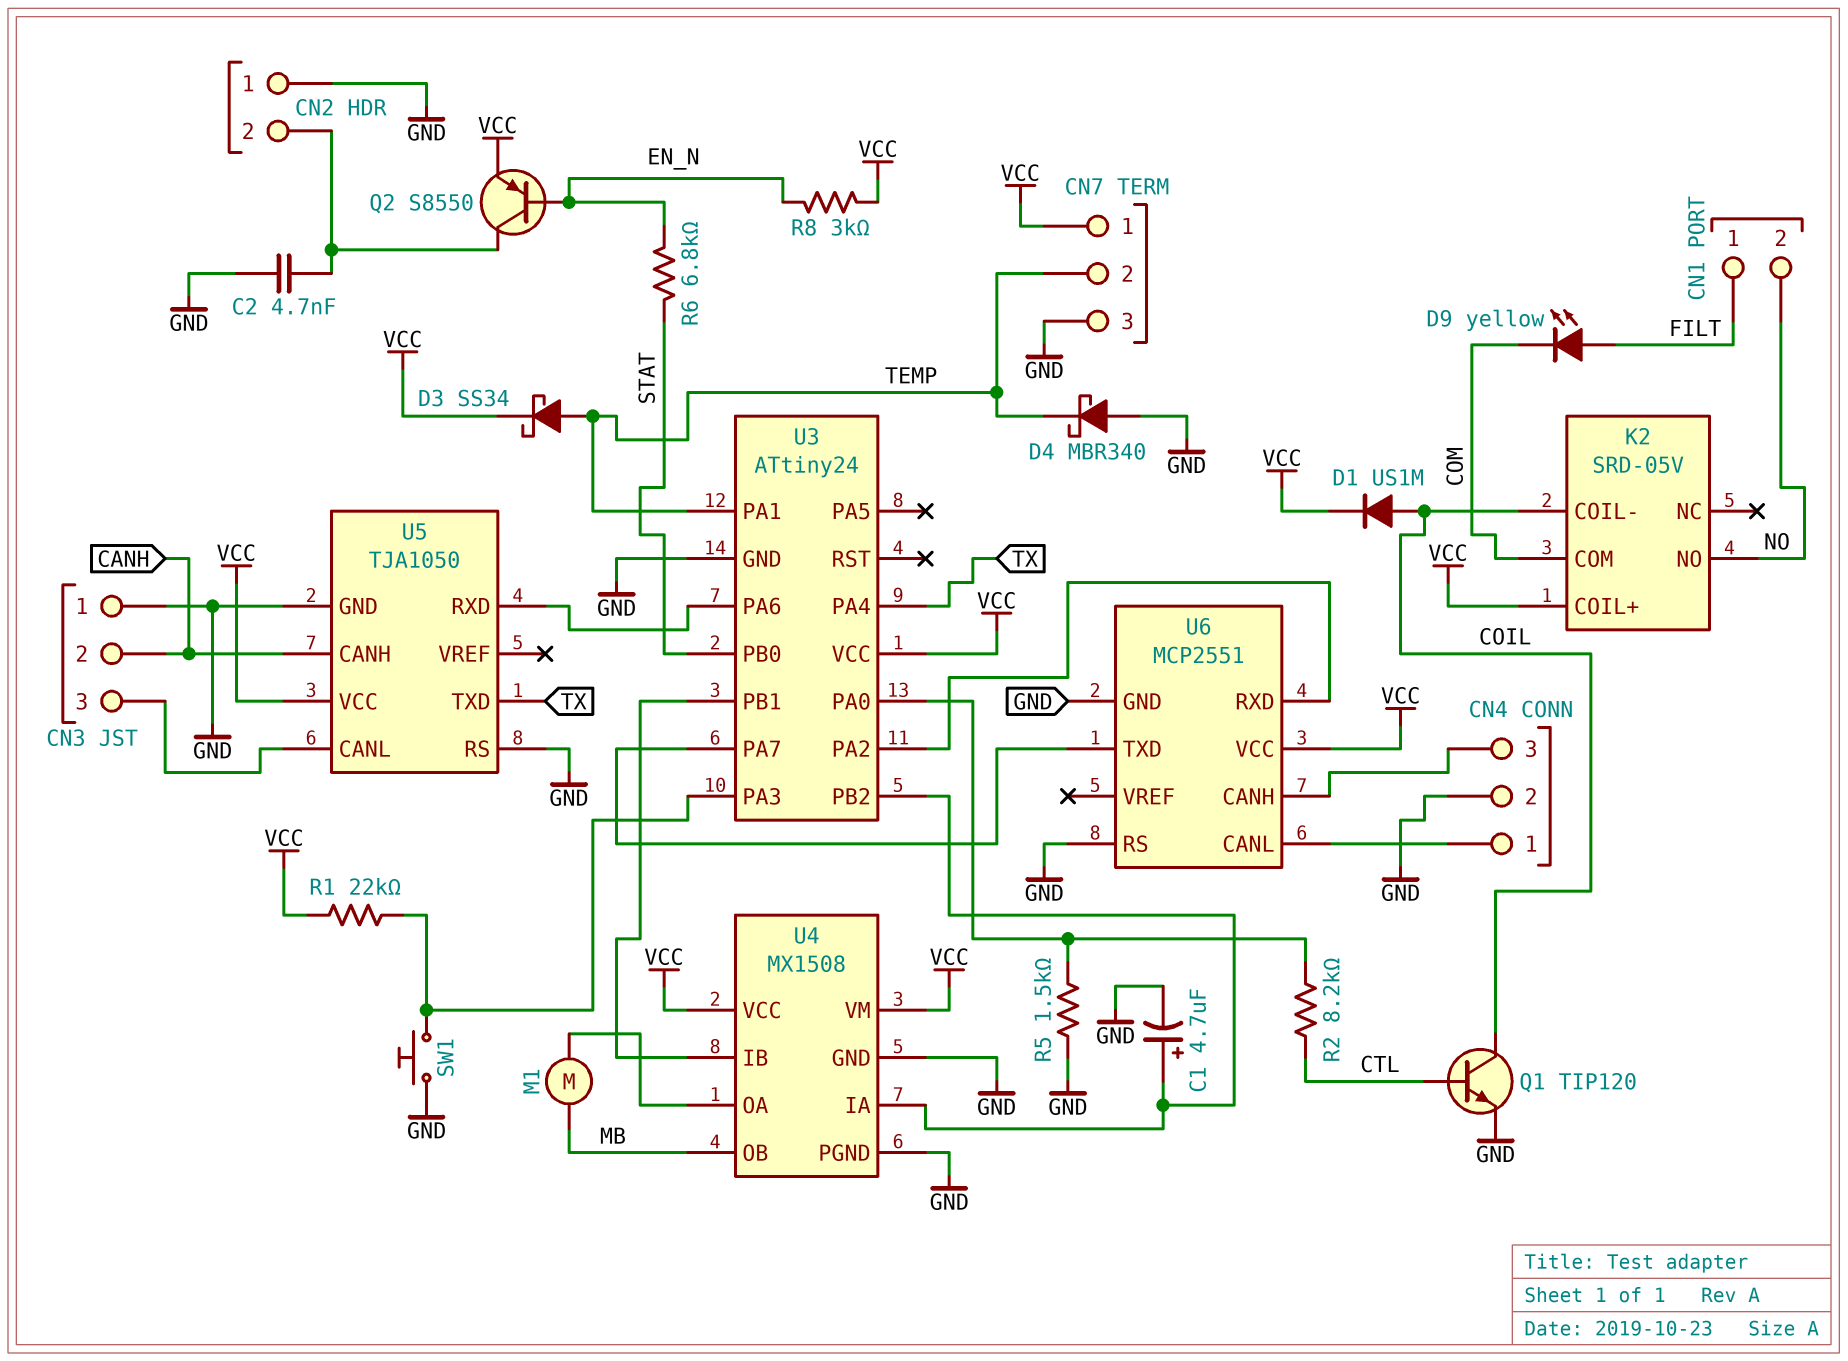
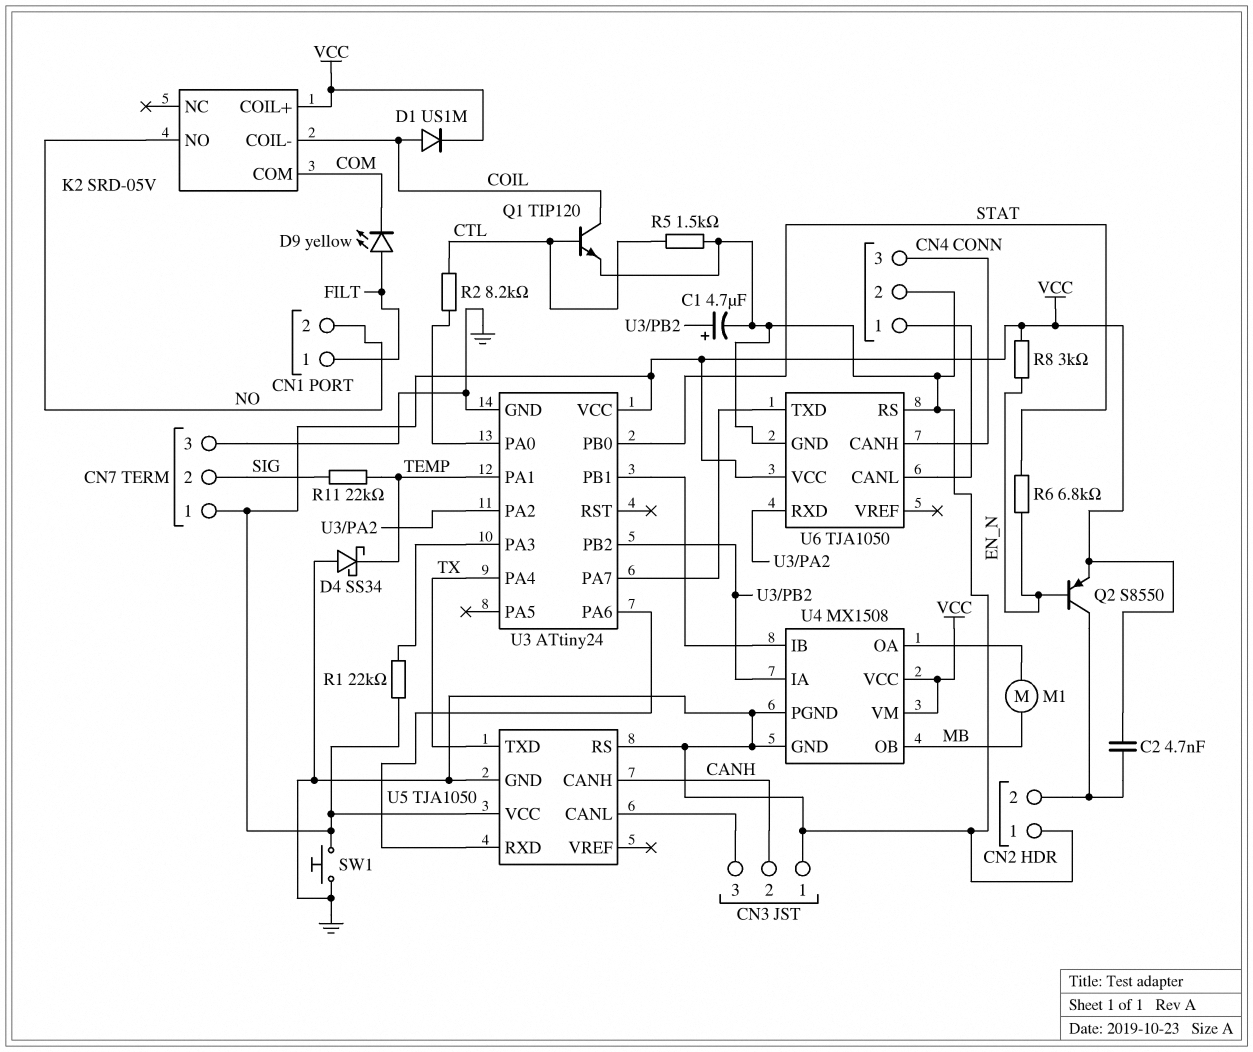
C2: 4.7nF (CN2/2, GND) -> 4.7nF (CN2/2, VCC)
CN7 pin 2: TEMP -> SIG
D3: schottky SS34 (A TEMP, K VCC) -> none
D4: schottky MBR340 (A GND, K TEMP) -> schottky SS34 (A GND, K TEMP)
R5: 1.5k (GND, U3/PA0) -> 1.5k (CTL, GND)
R11: none -> 22k (SIG, TEMP)
SW1: button (GND, U3/PA3) -> button (GND, VCC)
U6: MCP2551 -> TJA1050

